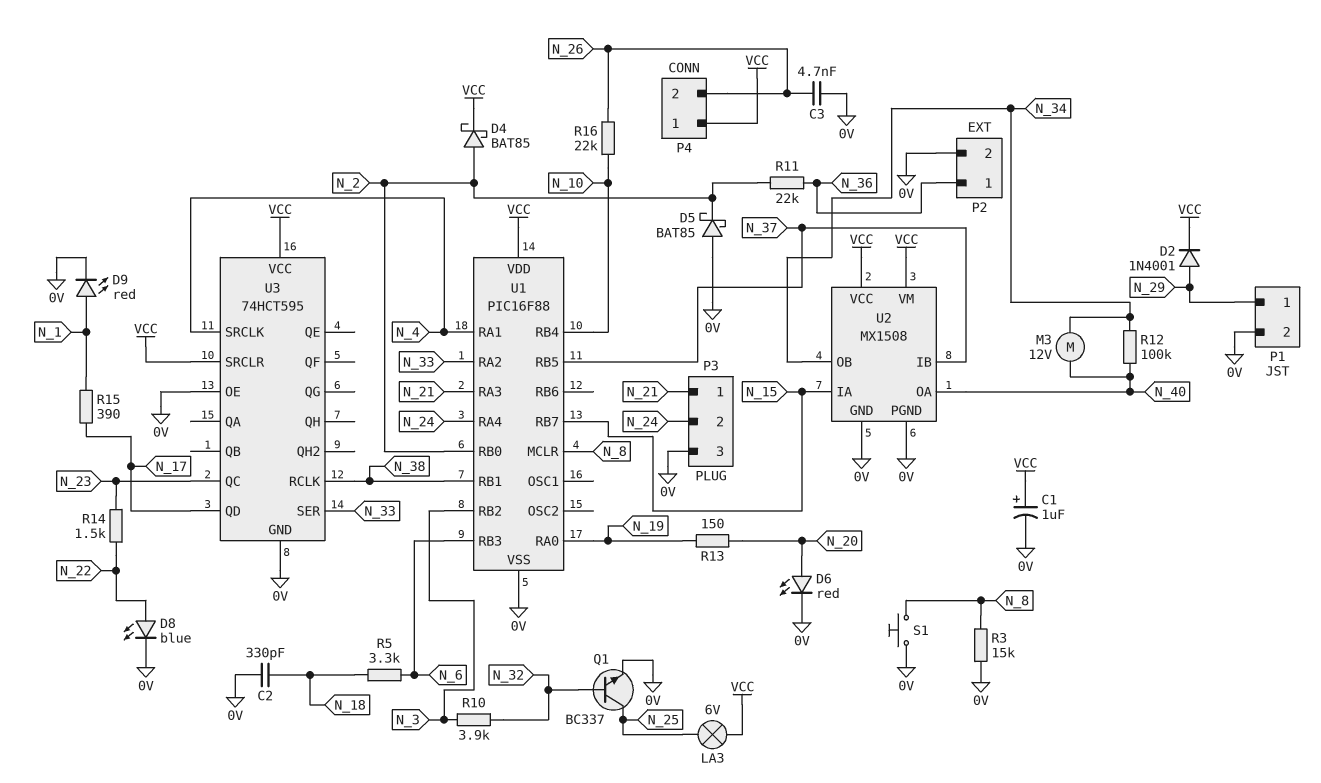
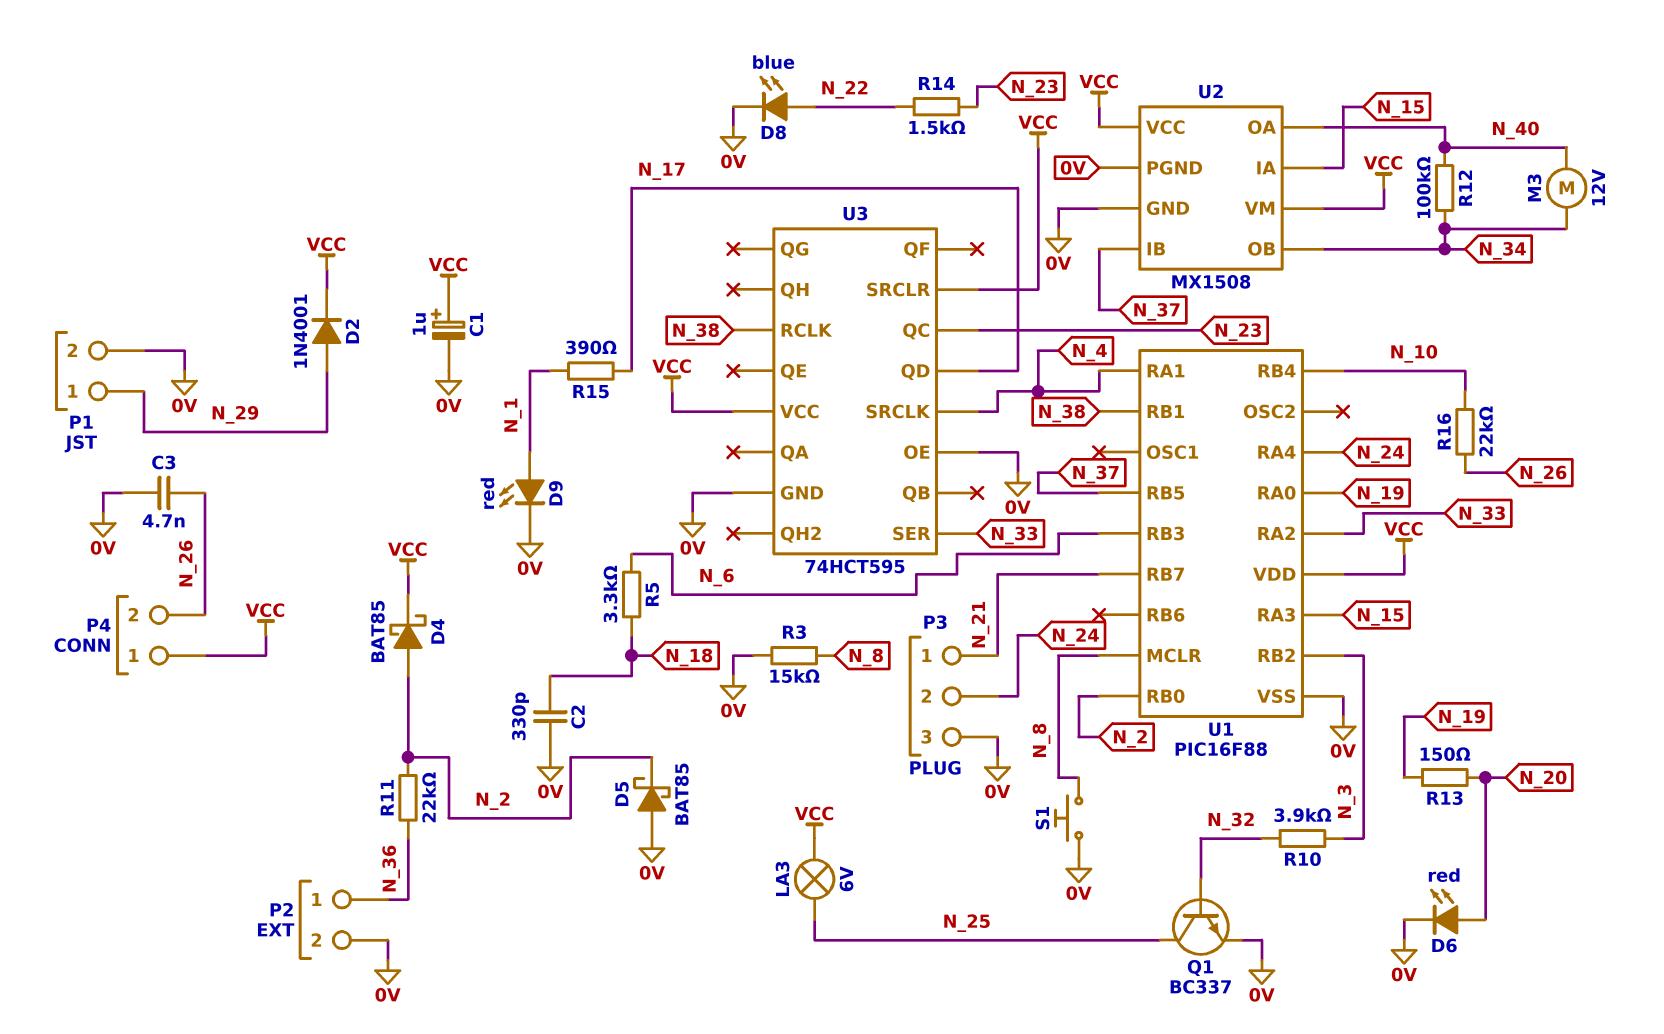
U1 pin RA3: N_21 -> N_15
U1 pin RB7: N_15 -> N_21

